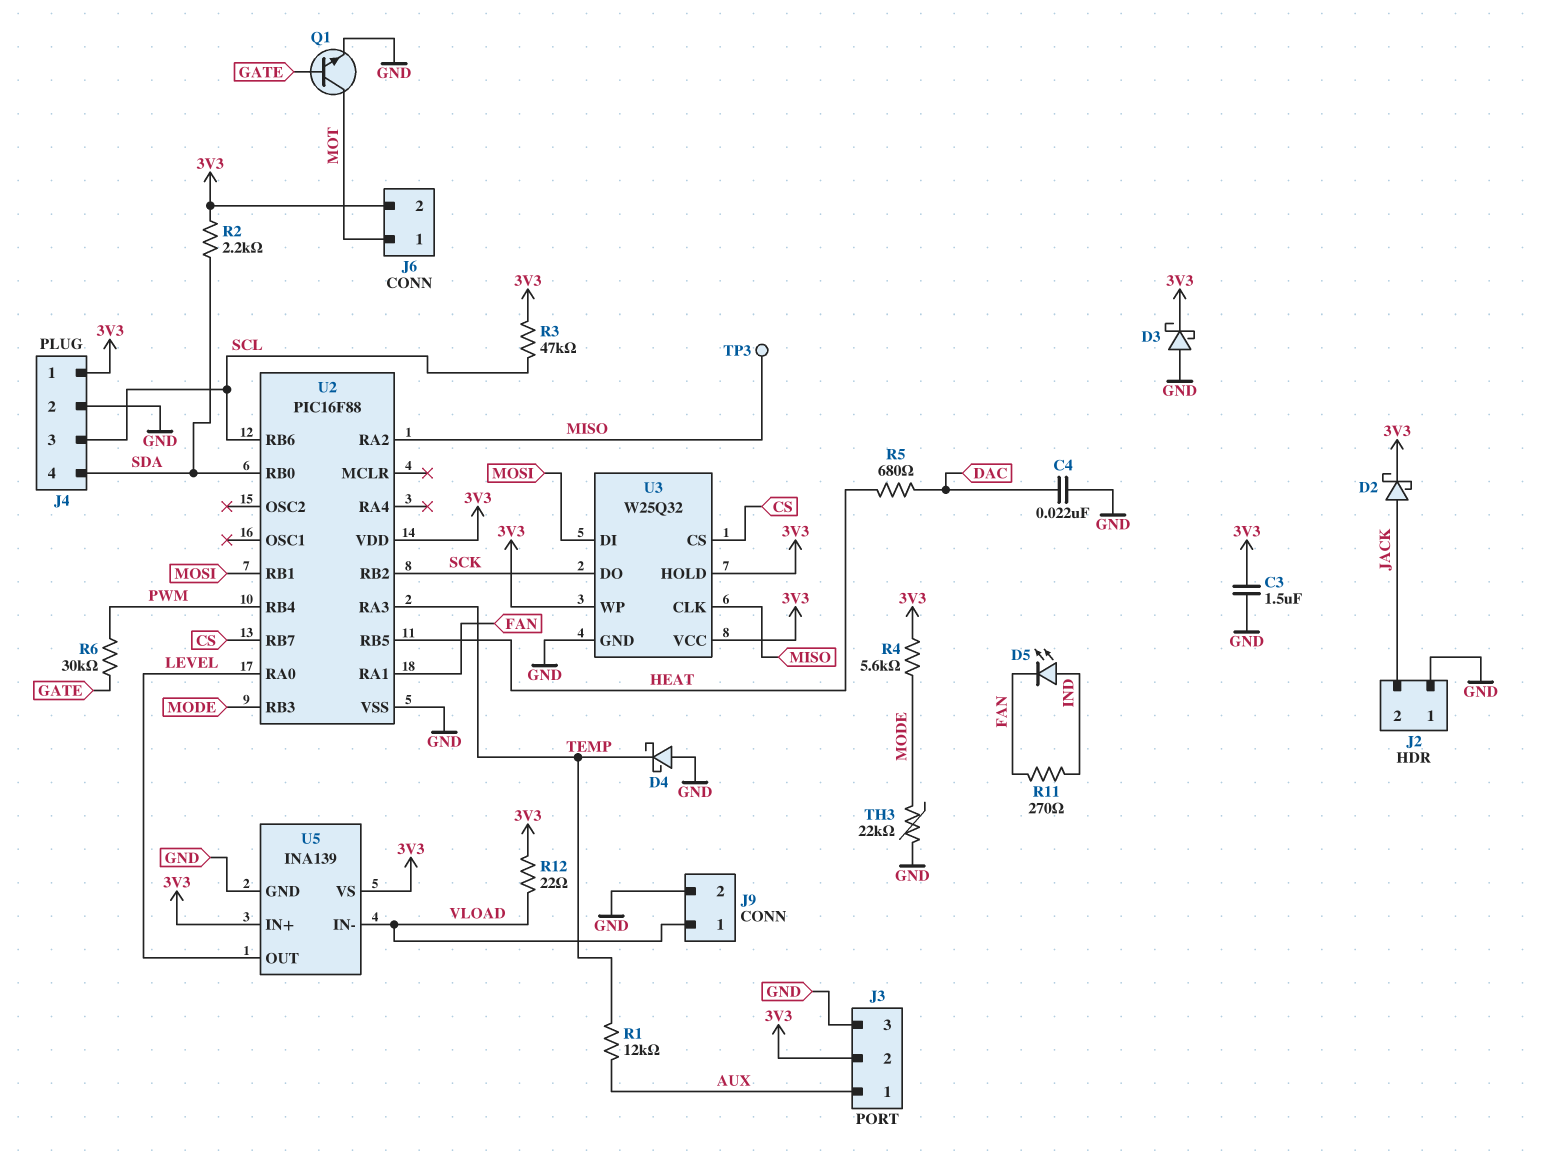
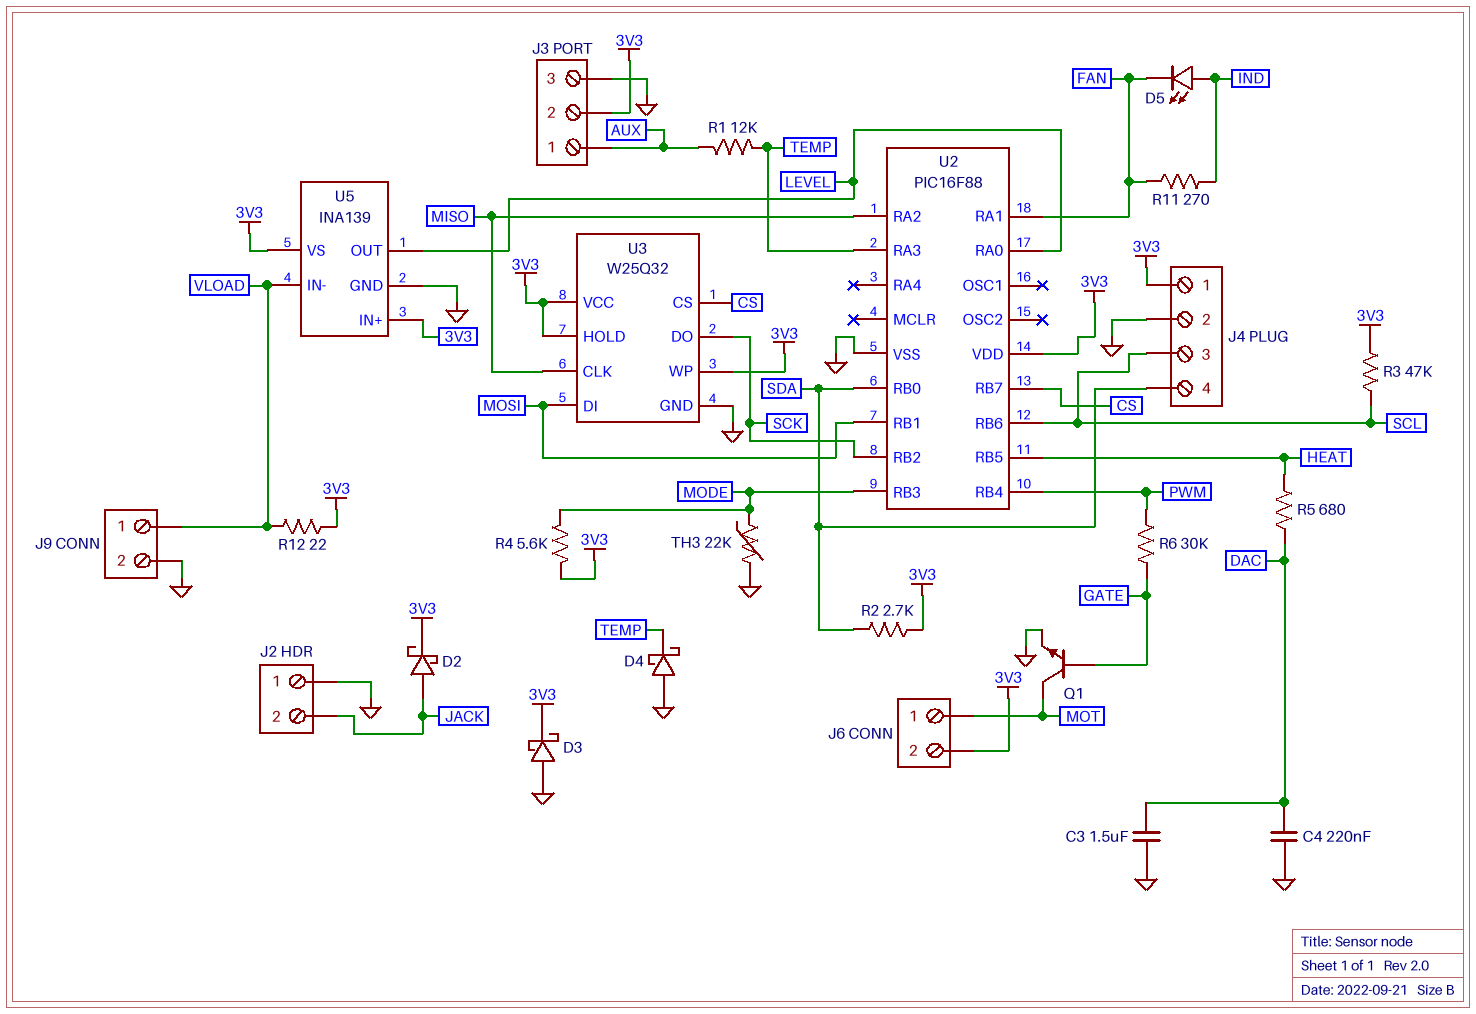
C3: 1.5uF (3V3, GND) -> 1.5uF (DAC, GND)
C4: 22nF (DAC, GND) -> 220nF (DAC, GND)
R2: 2.2k (3V3, SDA) -> 2.7k (3V3, SDA)
TP3: test point (MISO) -> none

